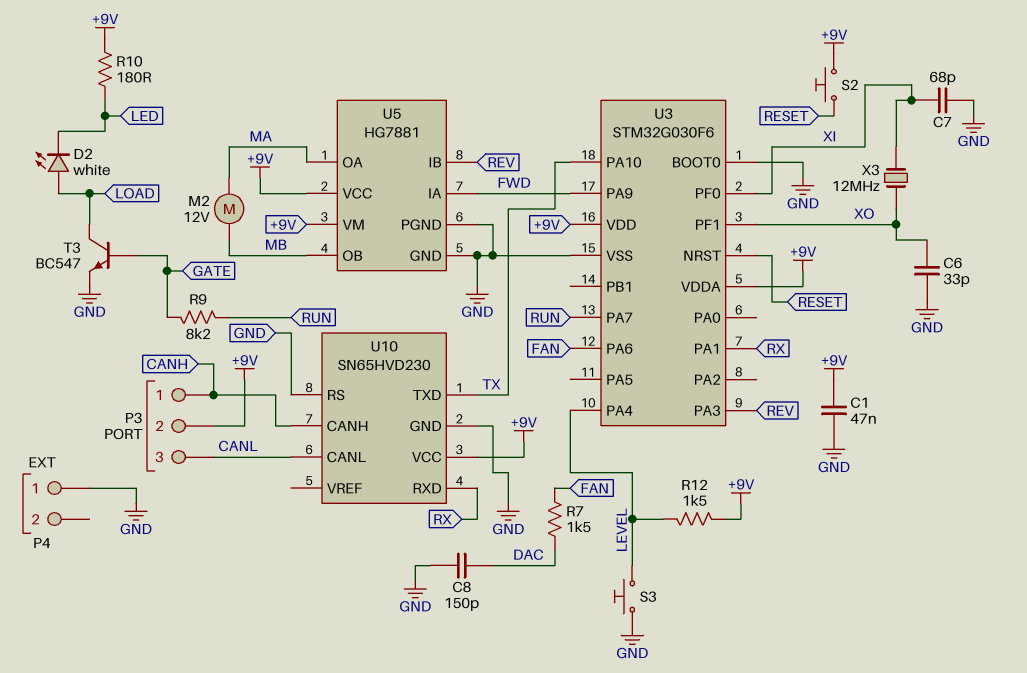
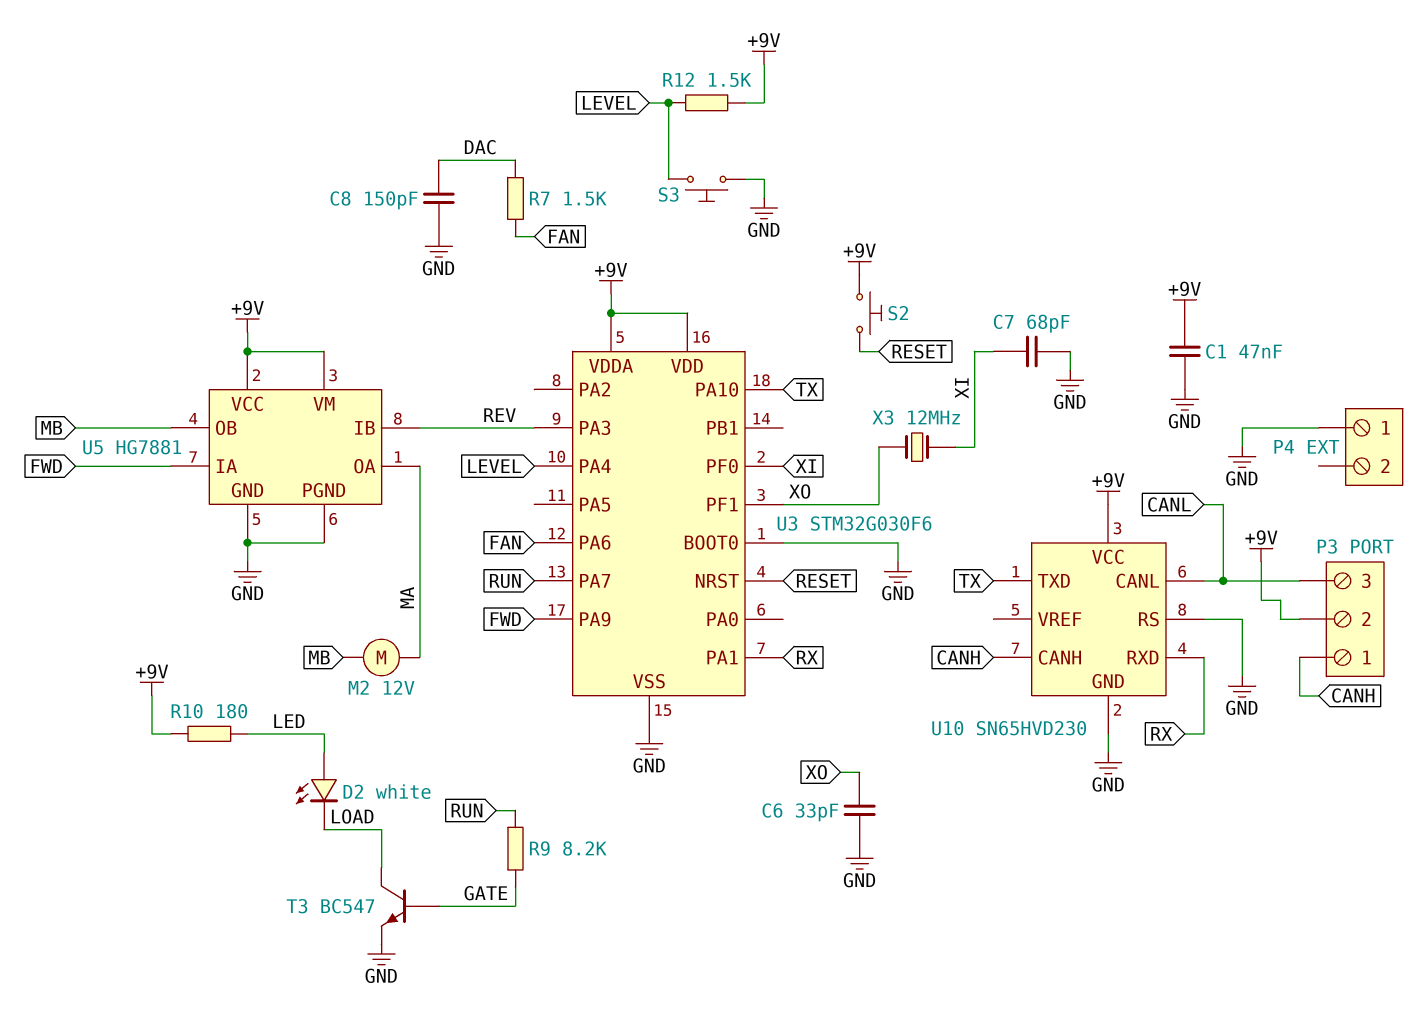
D2: LED white (A LOAD, K LED) -> LED white (A LED, K LOAD)

